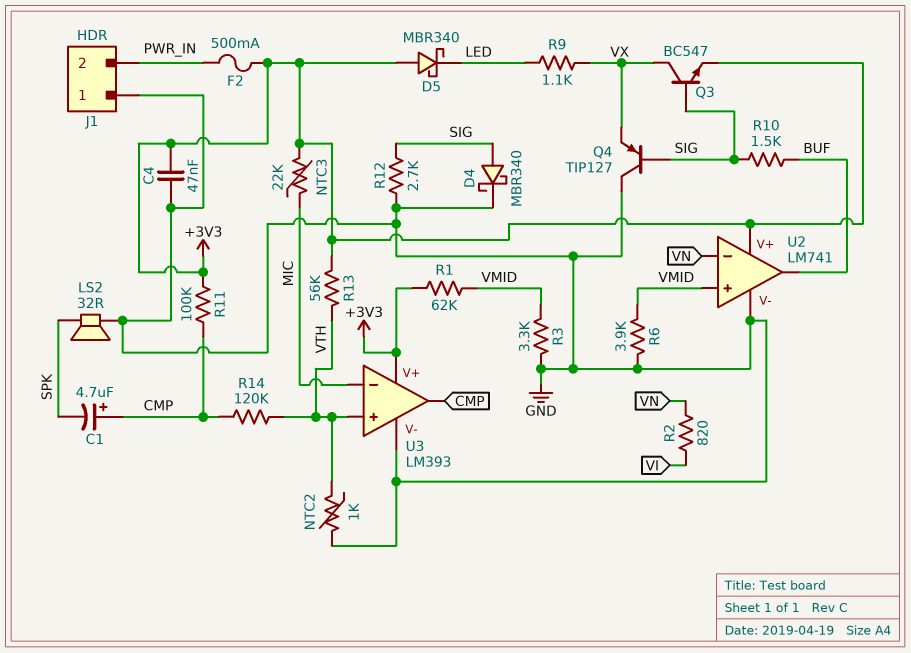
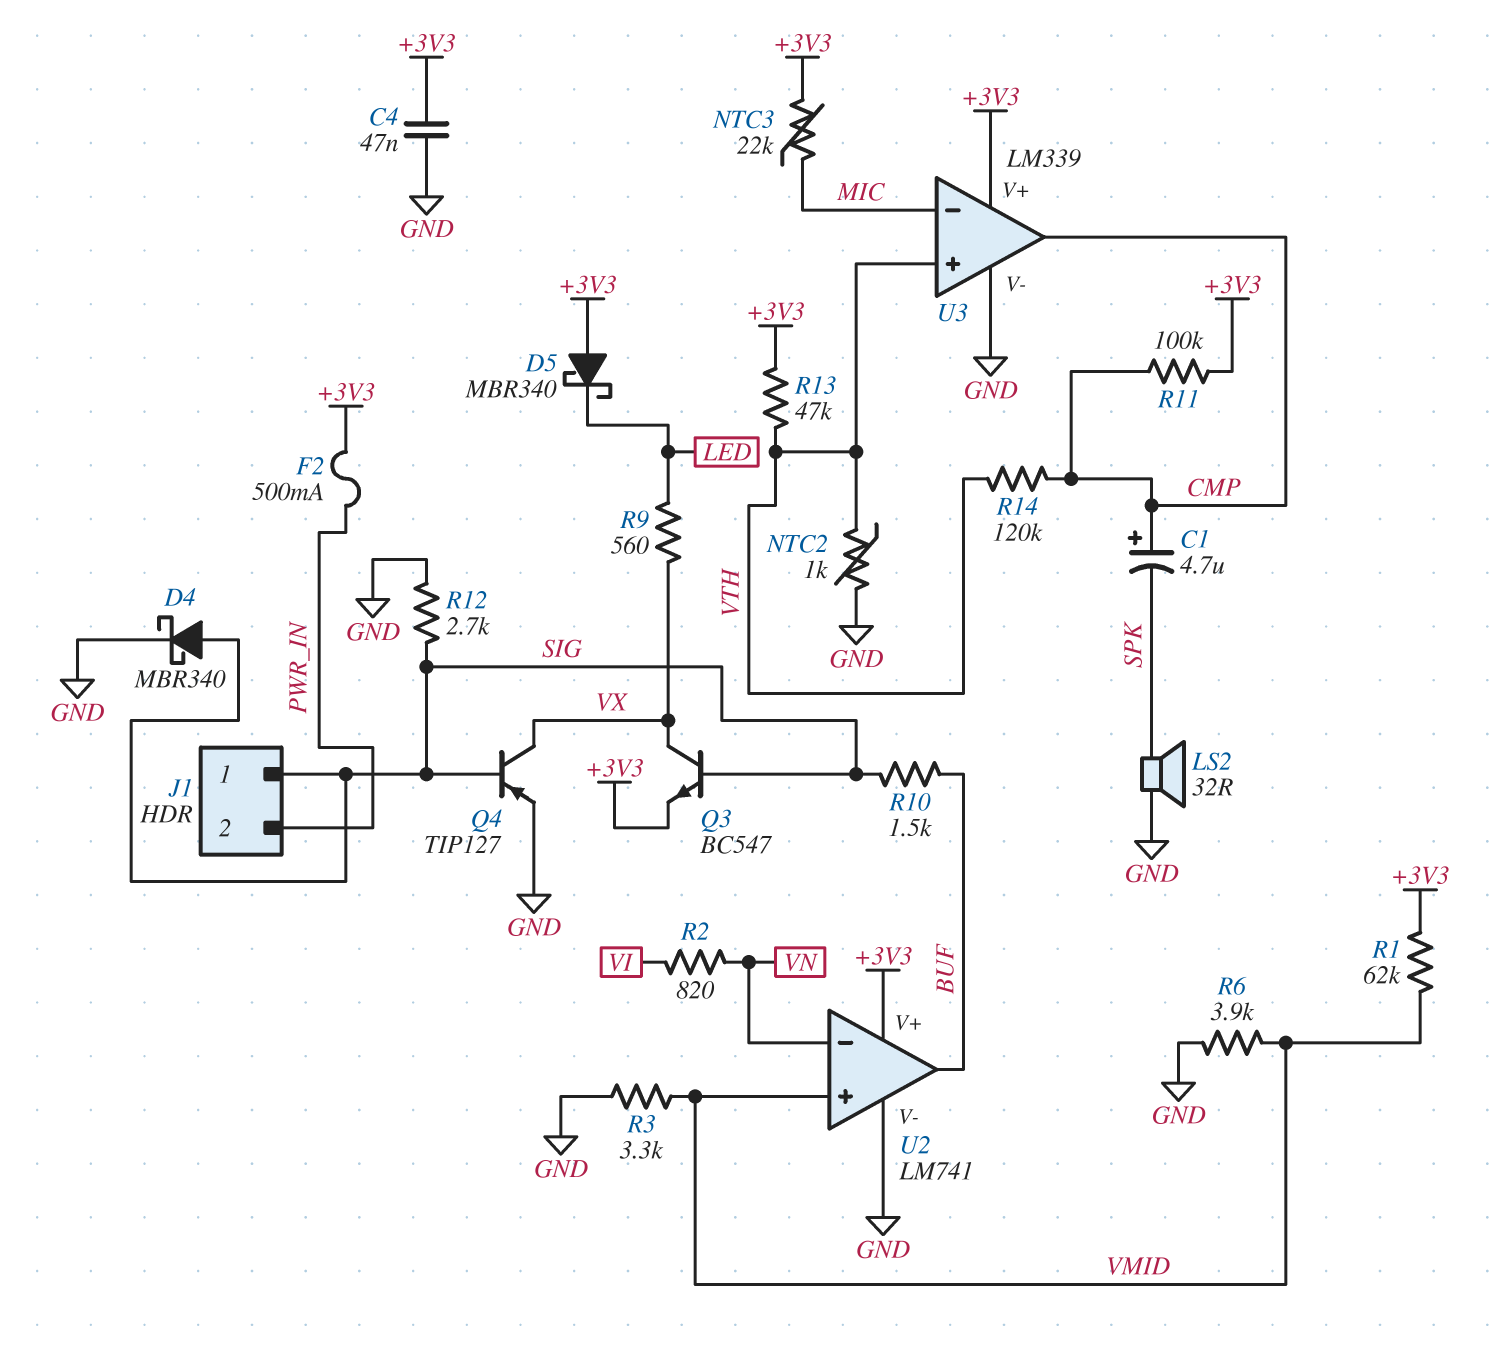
J1 pin 1: GND -> SIG
Q4: PNP TIP127 (B SIG, C GND, E VX) -> PNP TIP127 (B SIG, C VX, E GND)
R9: 1.1k (LED, VX) -> 560 (LED, VX)
R13: 56k (+3V3, VTH) -> 47k (+3V3, VTH)
U3: LM393 -> LM339

